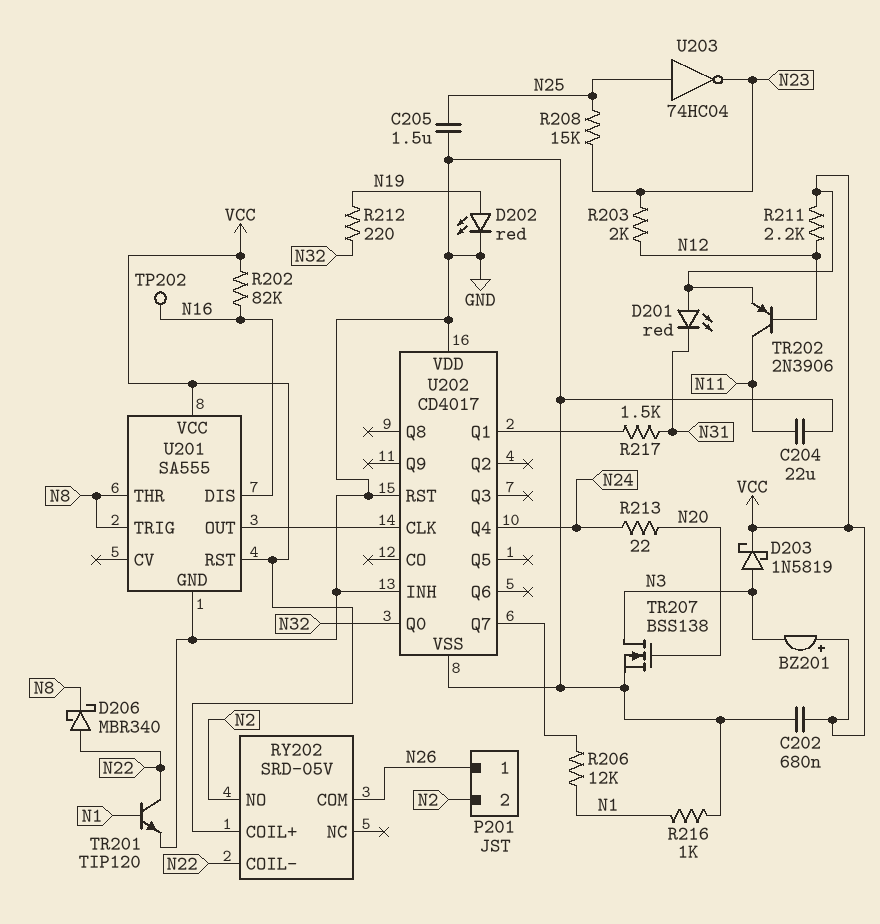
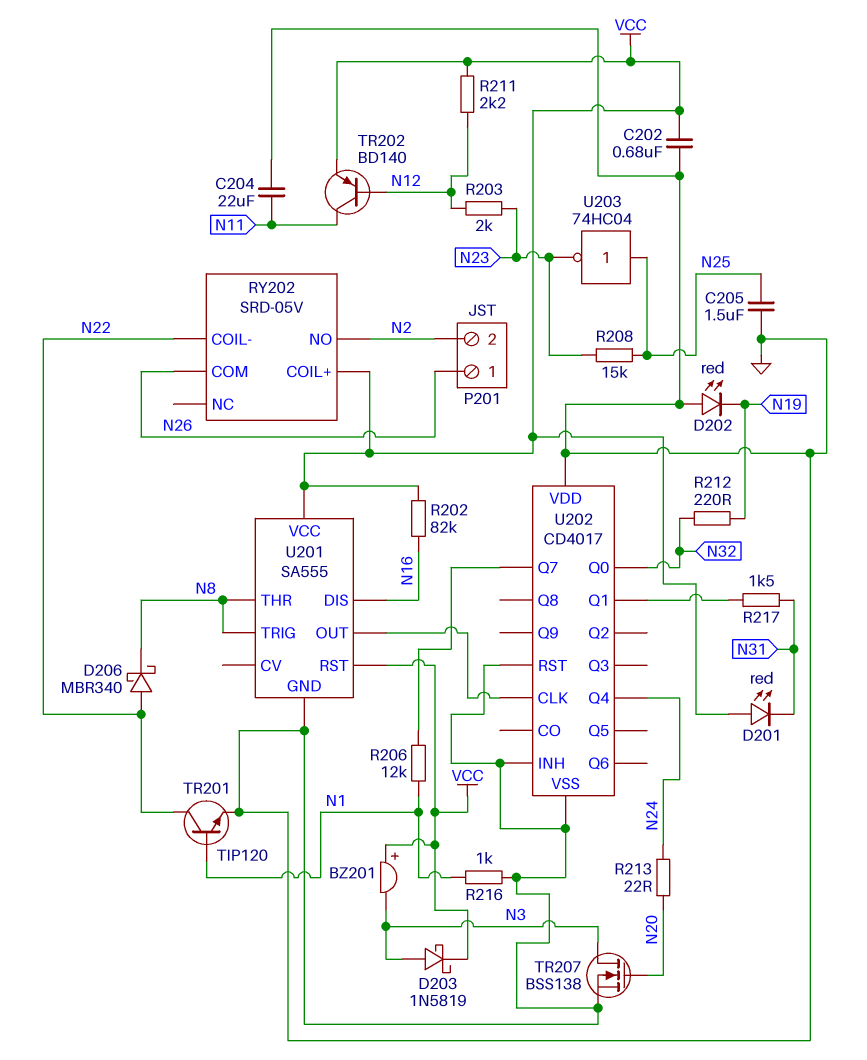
D202: LED red (A N19, K GND) -> LED red (A GND, K N19)
TP202: test point (N16) -> none
TR202: PNP 2N3906 (B N12, C N11, E VCC) -> PNP BD140 (B N12, C N11, E VCC)

